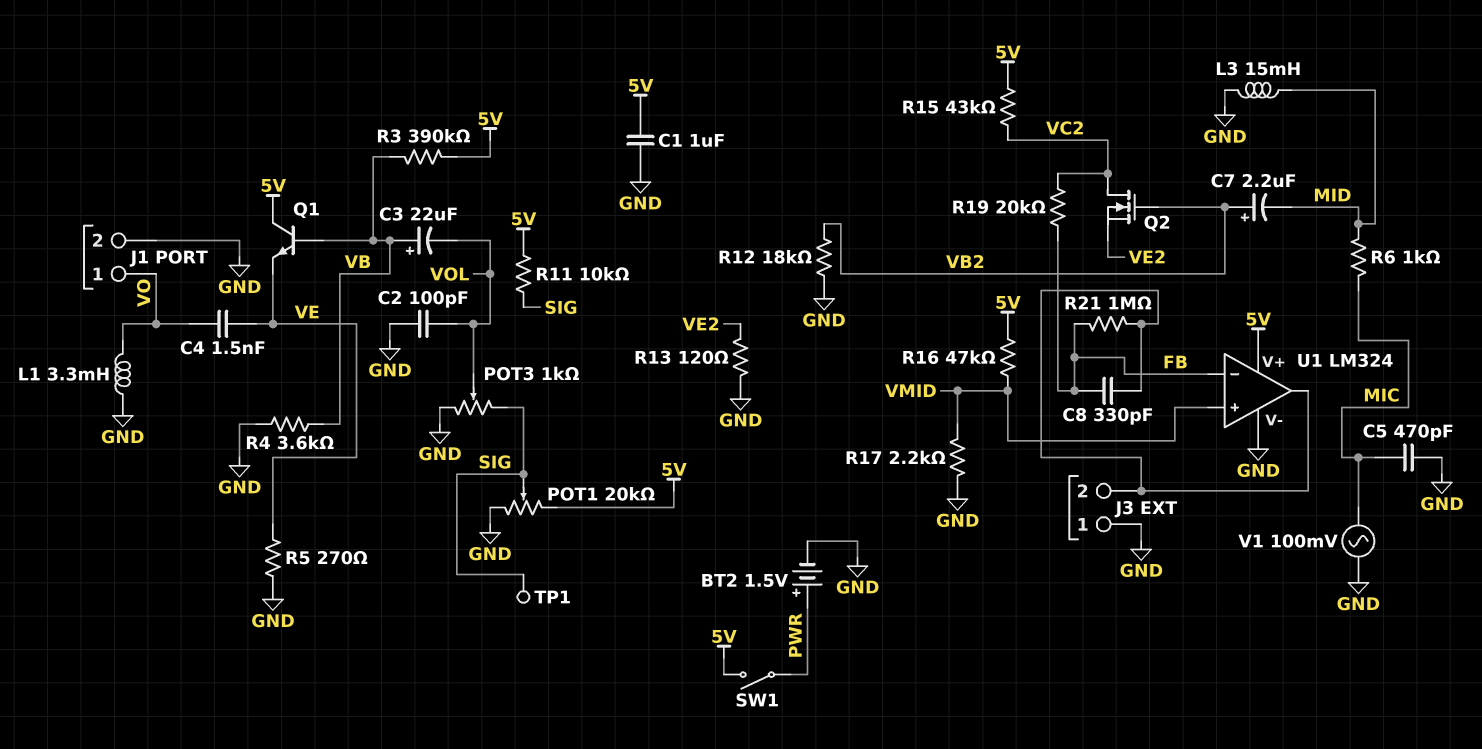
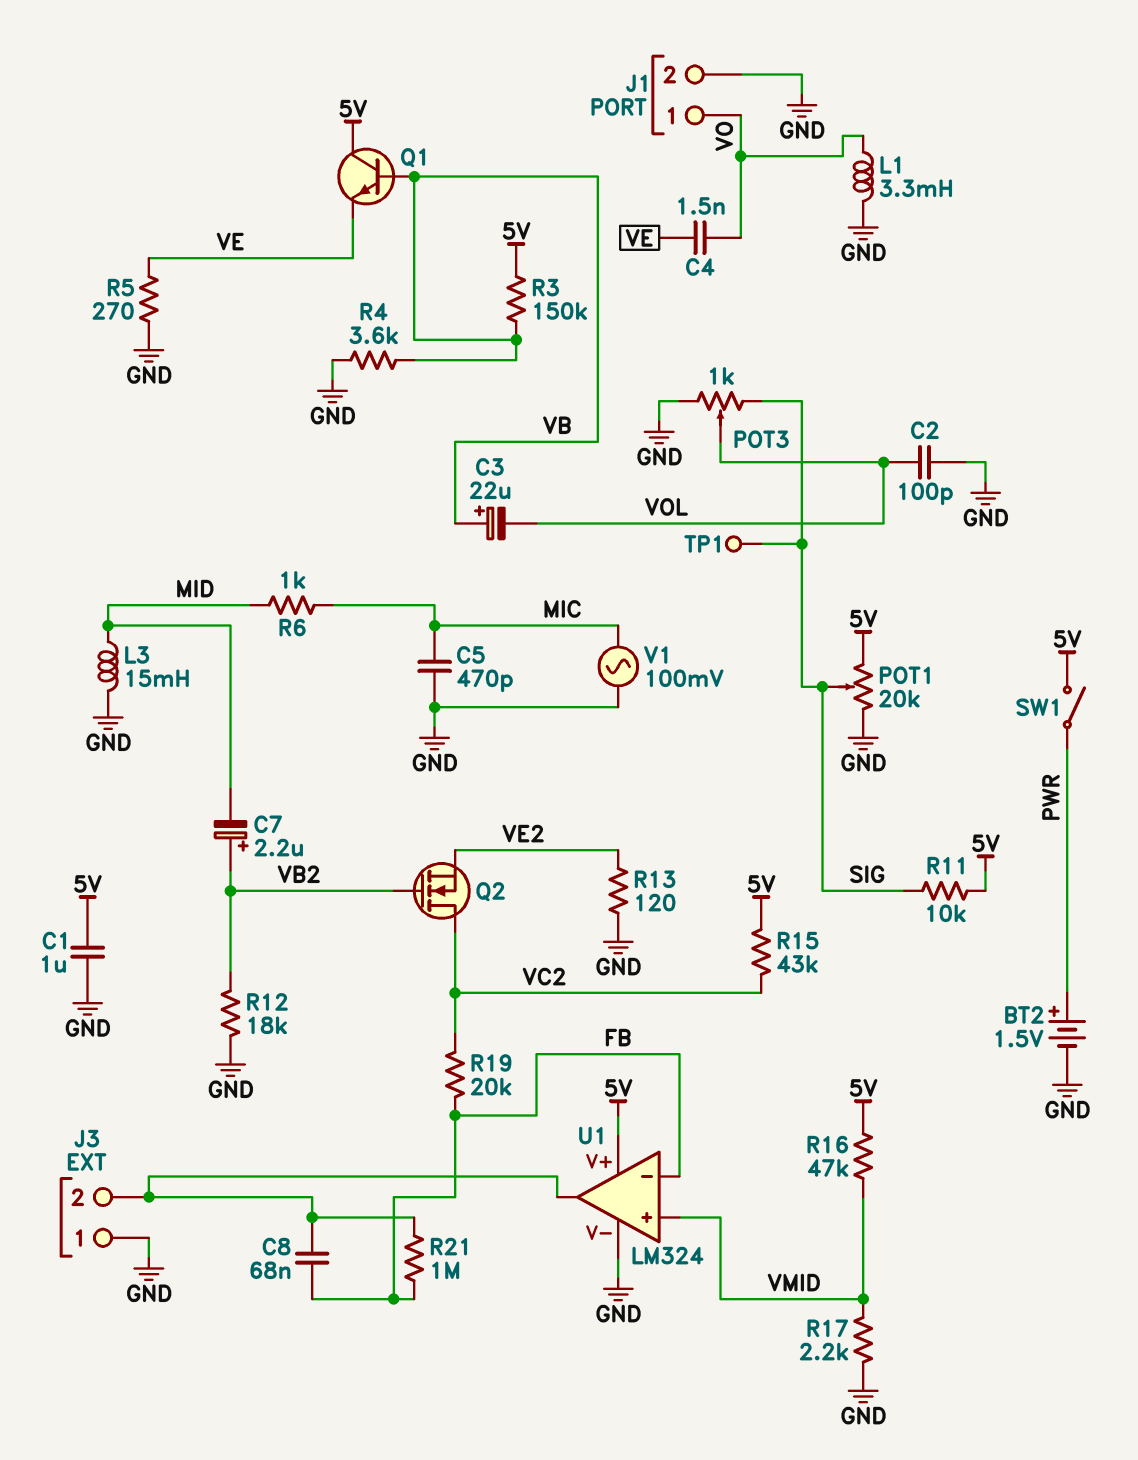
C8: 330pF (FB, J3/2) -> 68nF (FB, J3/2)
R3: 390k (5V, VB) -> 150k (5V, VB)

